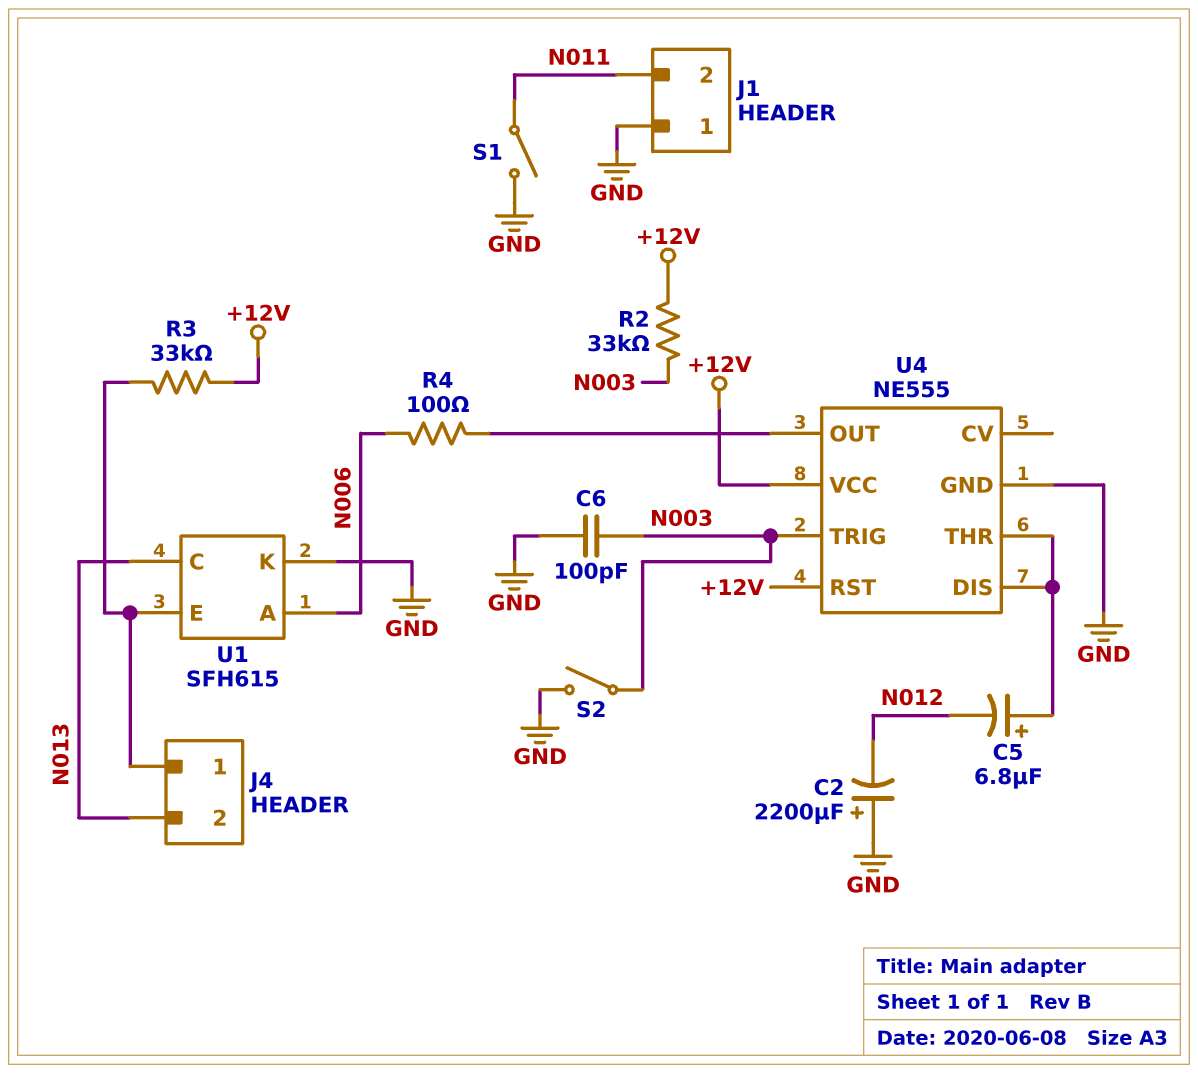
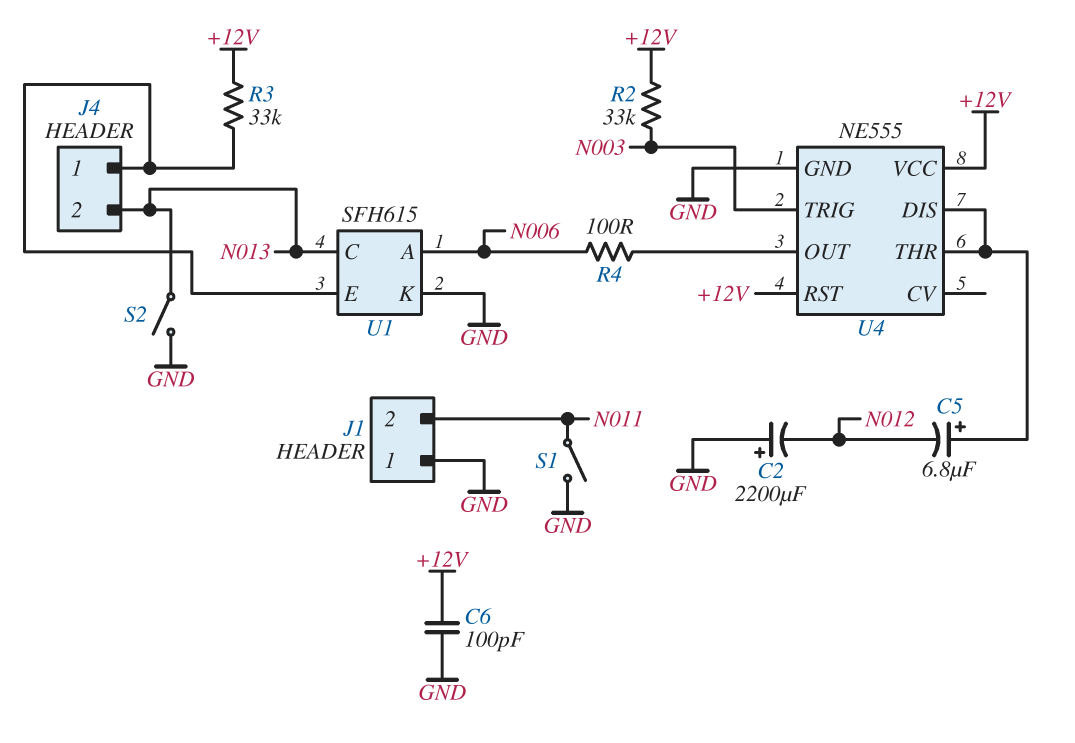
C6: 100pF (GND, N003) -> 100pF (+12V, GND)
S2: switch (GND, N003) -> switch (GND, N013)

